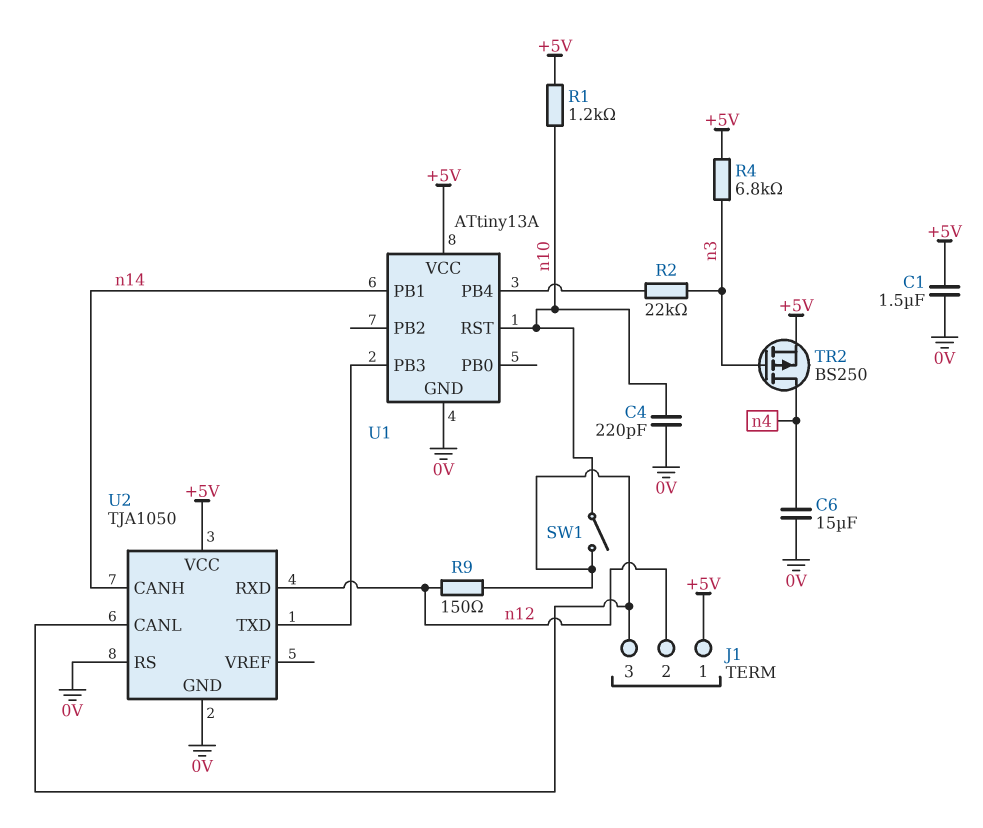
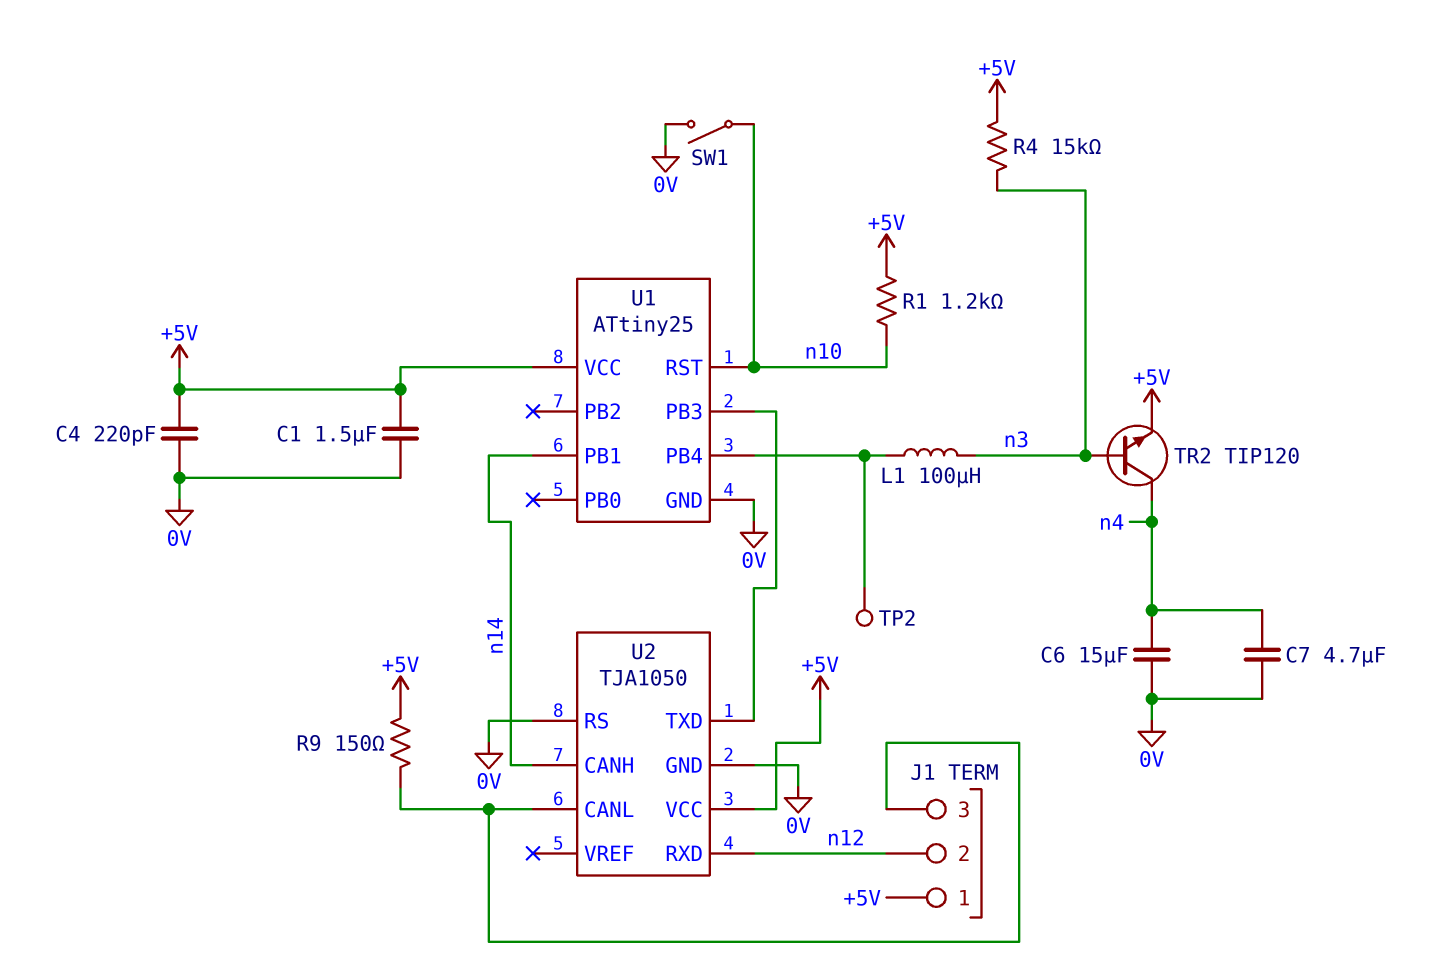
C4: 220pF (0V, n10) -> 220pF (+5V, 0V)
C7: none -> 4.7uF (0V, n4)
L1: none -> 100uH (U1/PB4, n3)
R2: 22k (U1/PB4, n3) -> none
R4: 6.8k (+5V, n3) -> 15k (+5V, n3)
R9: 150 (J1/3, n12) -> 150 (+5V, J1/3)
SW1: switch (J1/3, n10) -> switch (0V, n10)
TP2: none -> test point (U1/PB4)
TR2: PMOS BS250 (G n3, D n4, S +5V) -> NPN TIP120 (B n3, C n4, E +5V)
U1: ATtiny13A -> ATtiny25

